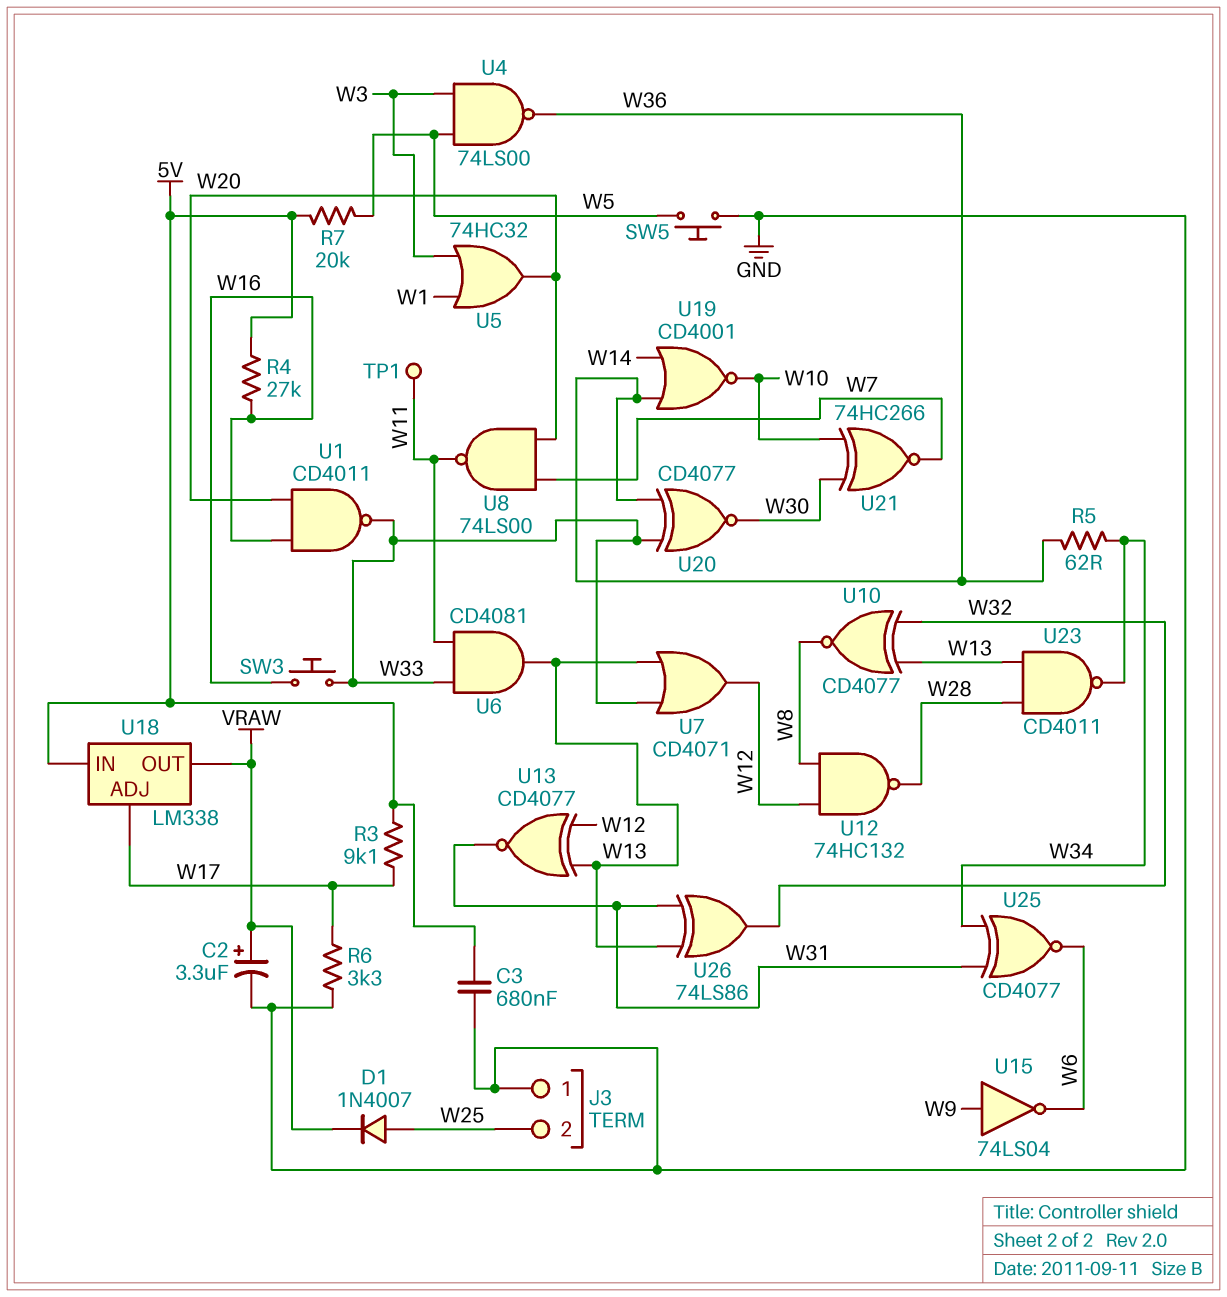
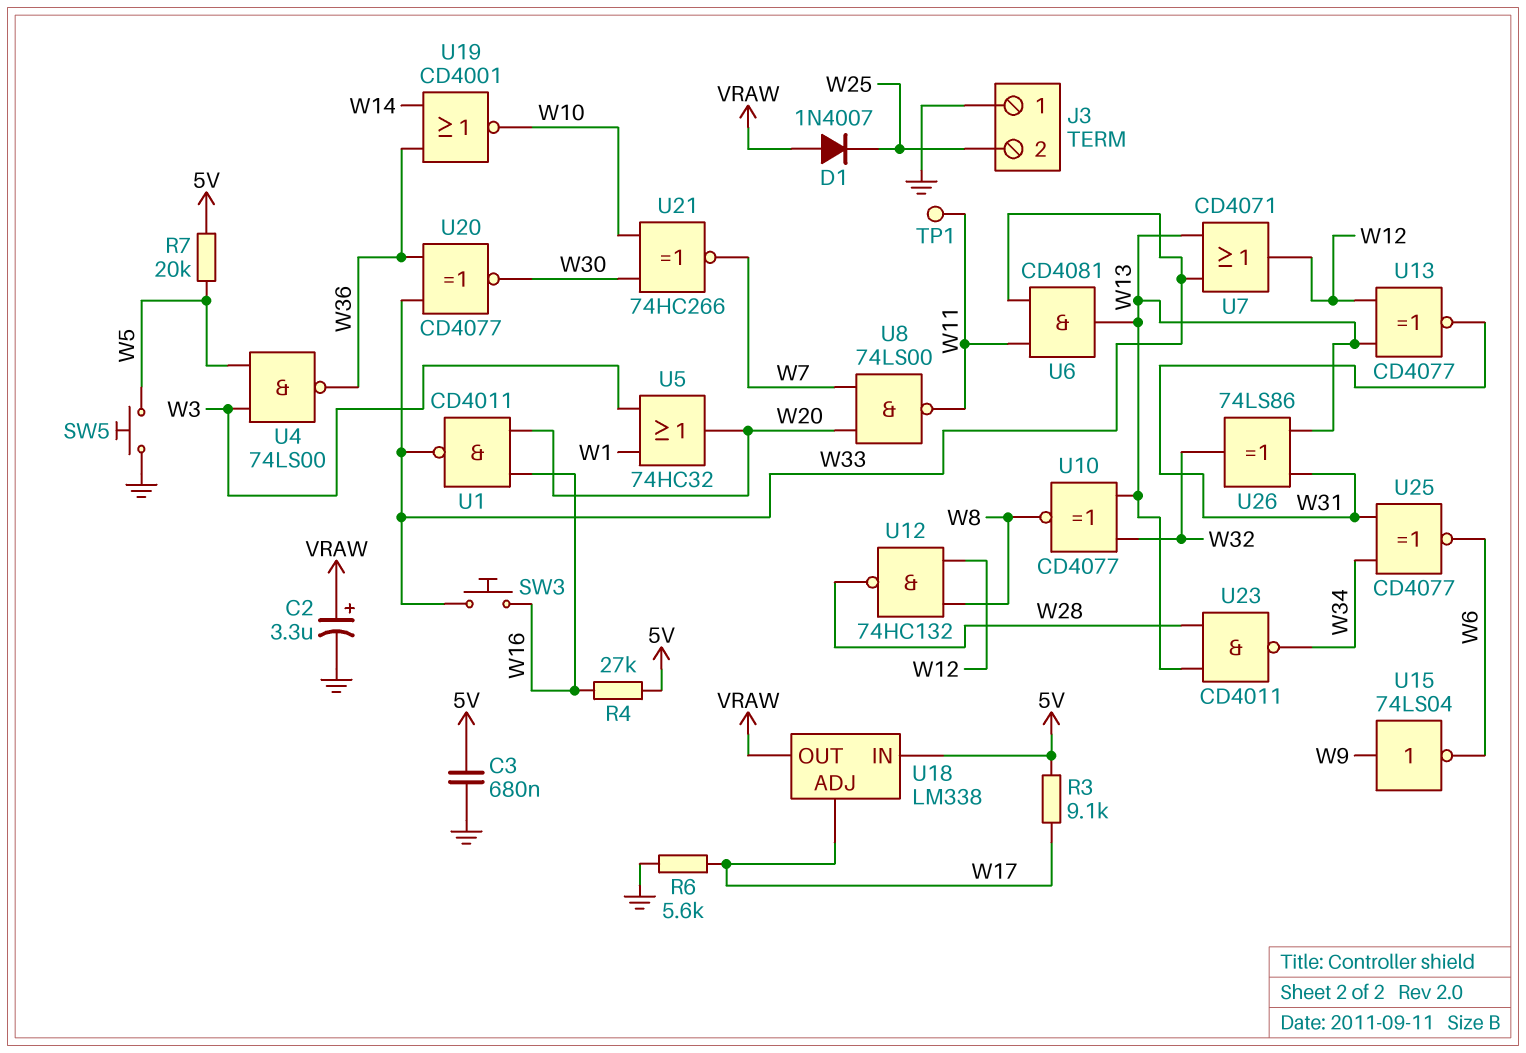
D1: diode 1N4007 (A W25, K VRAW) -> diode 1N4007 (A VRAW, K W25)
R5: 62 (W34, W36) -> none
R6: 3.3k (GND, W17) -> 5.6k (GND, W17)

